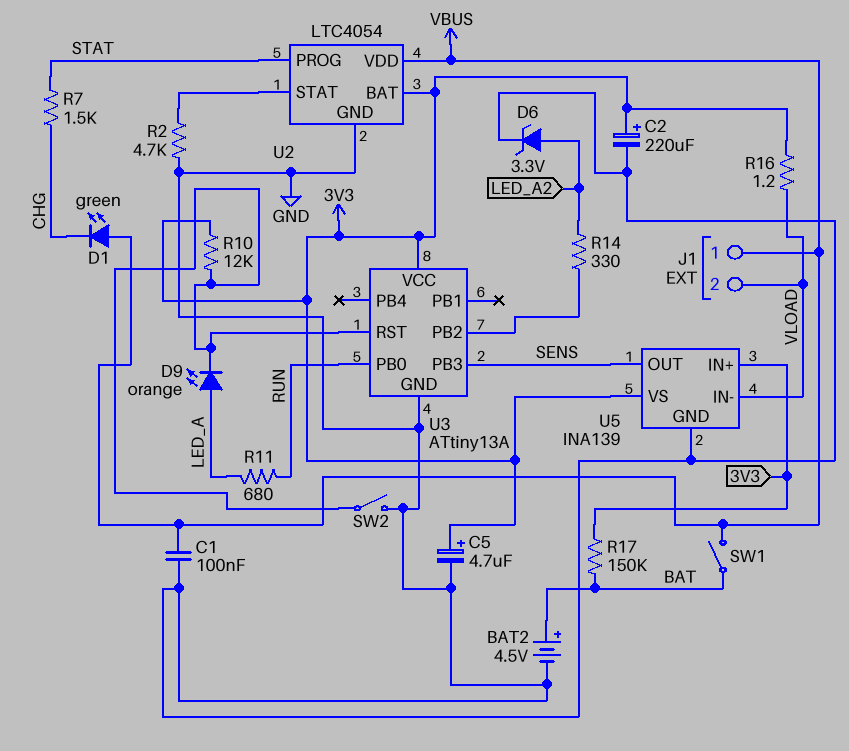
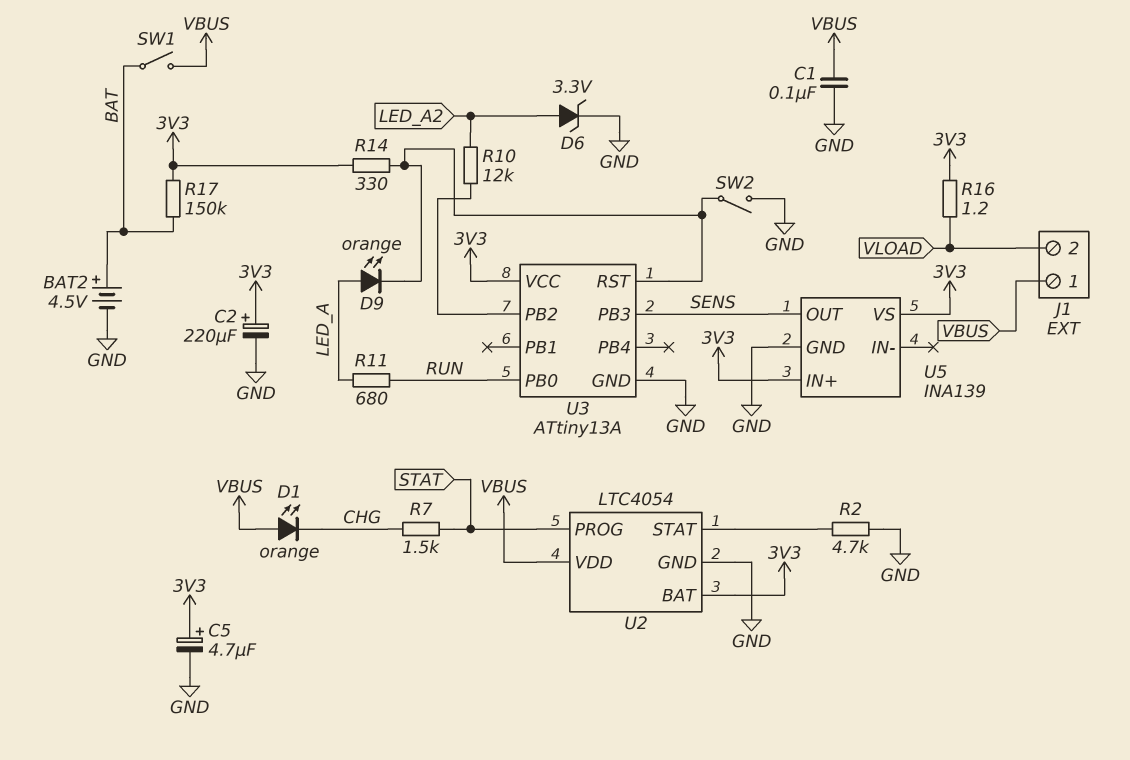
D1: LED green (A VBUS, K CHG) -> LED orange (A VBUS, K CHG)
R10: 12k (3V3, U3/RST) -> 12k (LED_A2, U3/PB2)
R14: 330 (LED_A2, U3/PB2) -> 330 (3V3, U3/RST)
U5 pin IN-: VLOAD -> none

